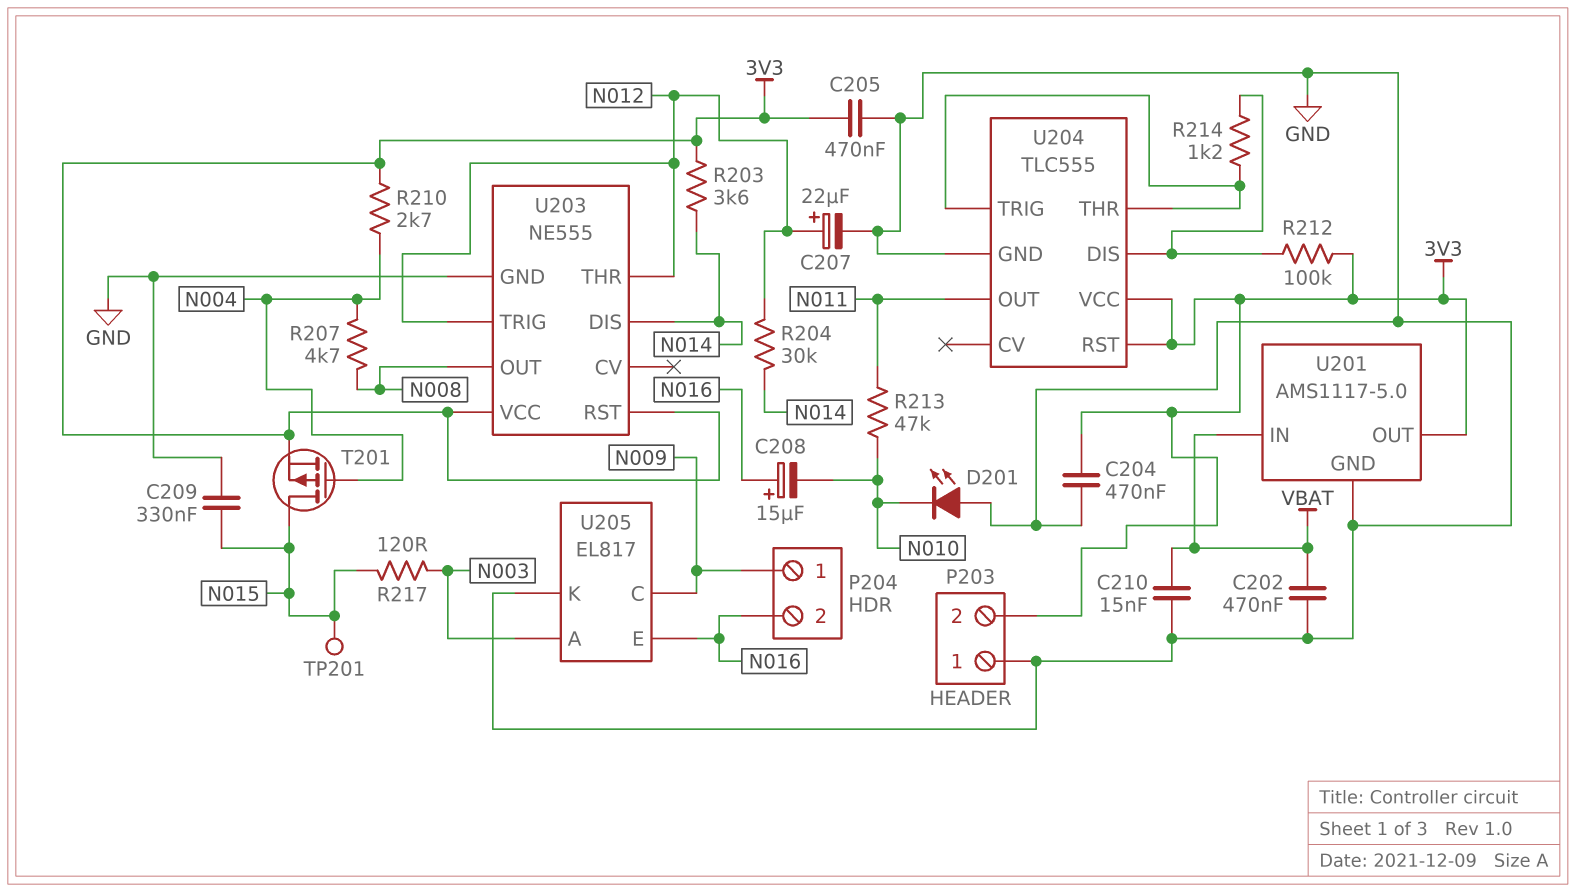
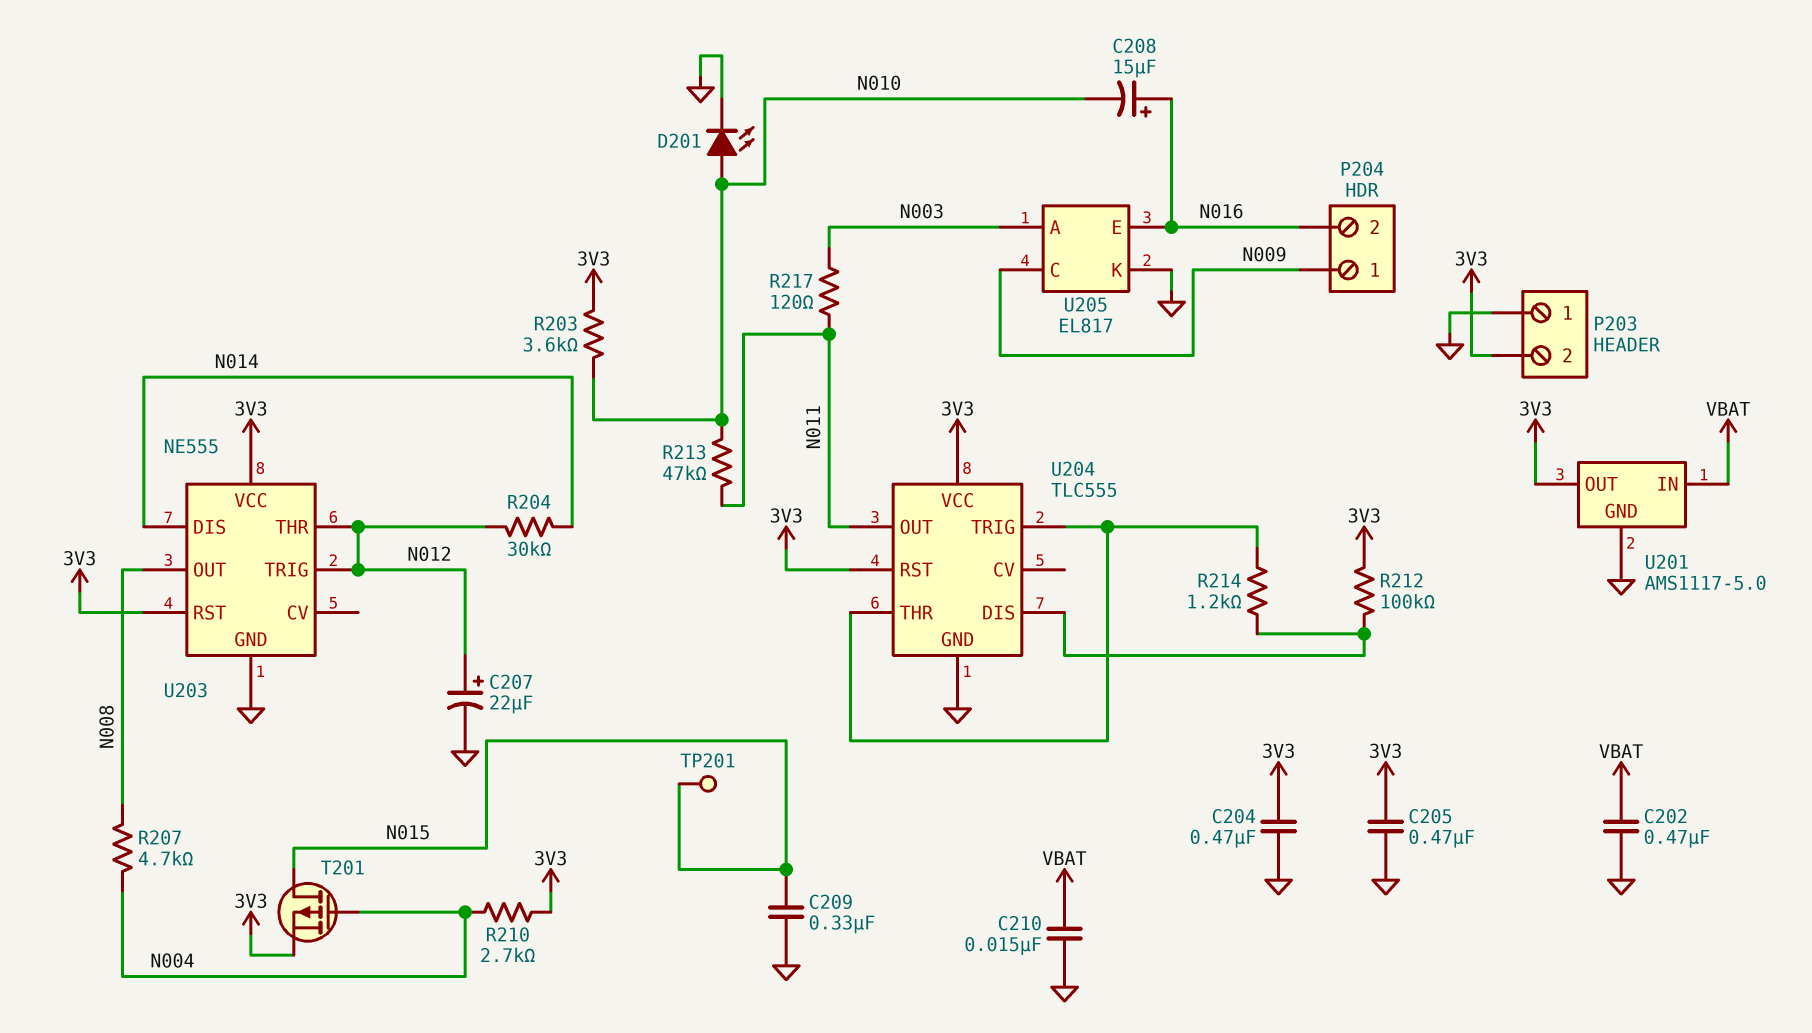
D201: LED (A GND, K N010) -> LED (A N010, K GND)
R203: 3.6k (3V3, N014) -> 3.6k (3V3, N010)
R217: 120 (N003, N015) -> 120 (N003, N011)

